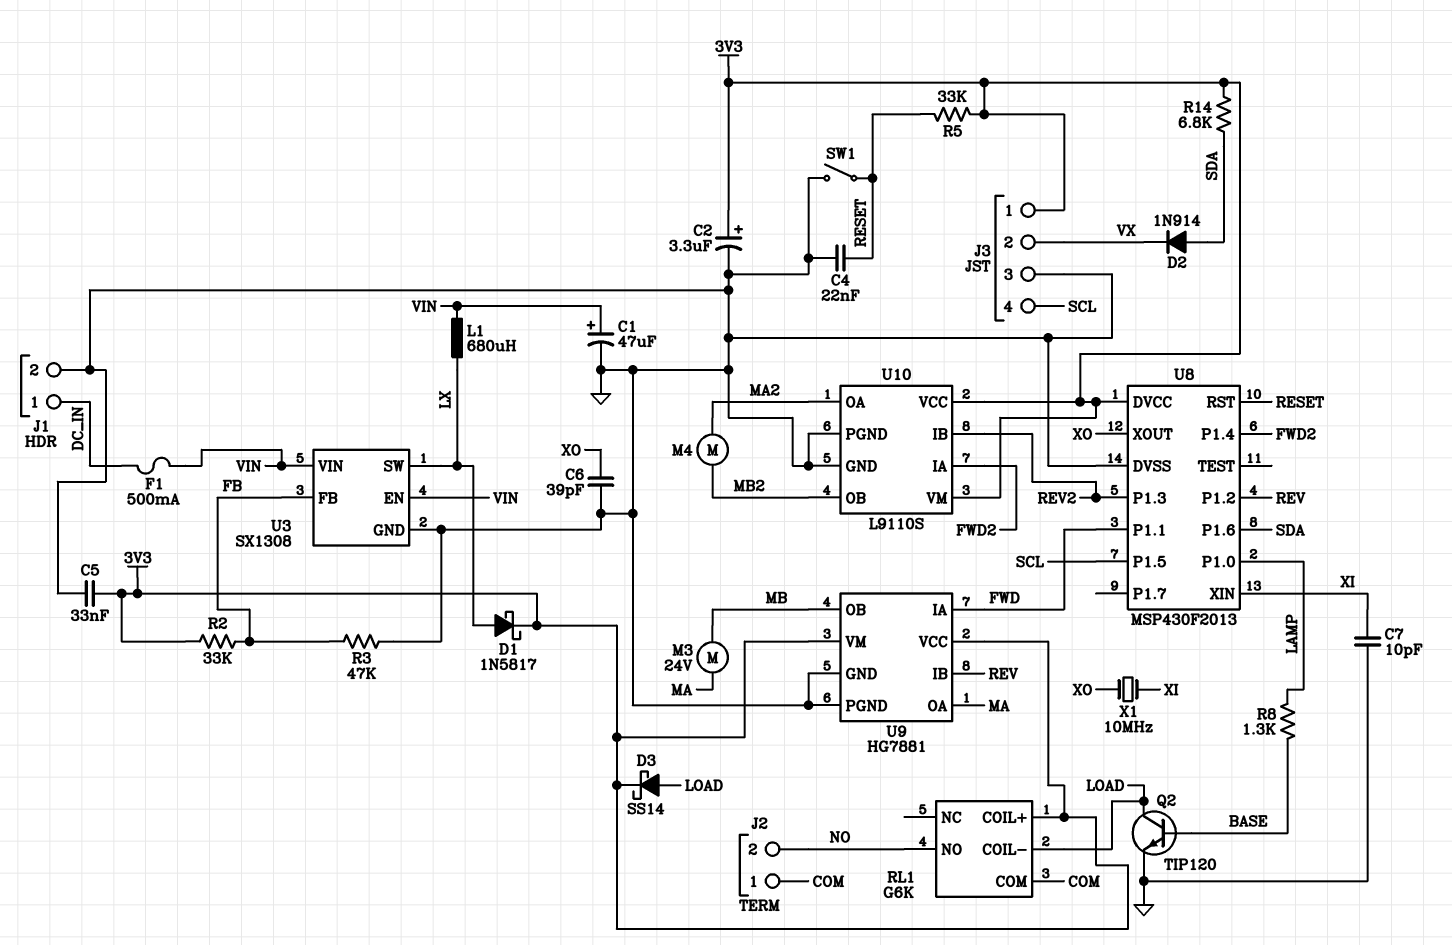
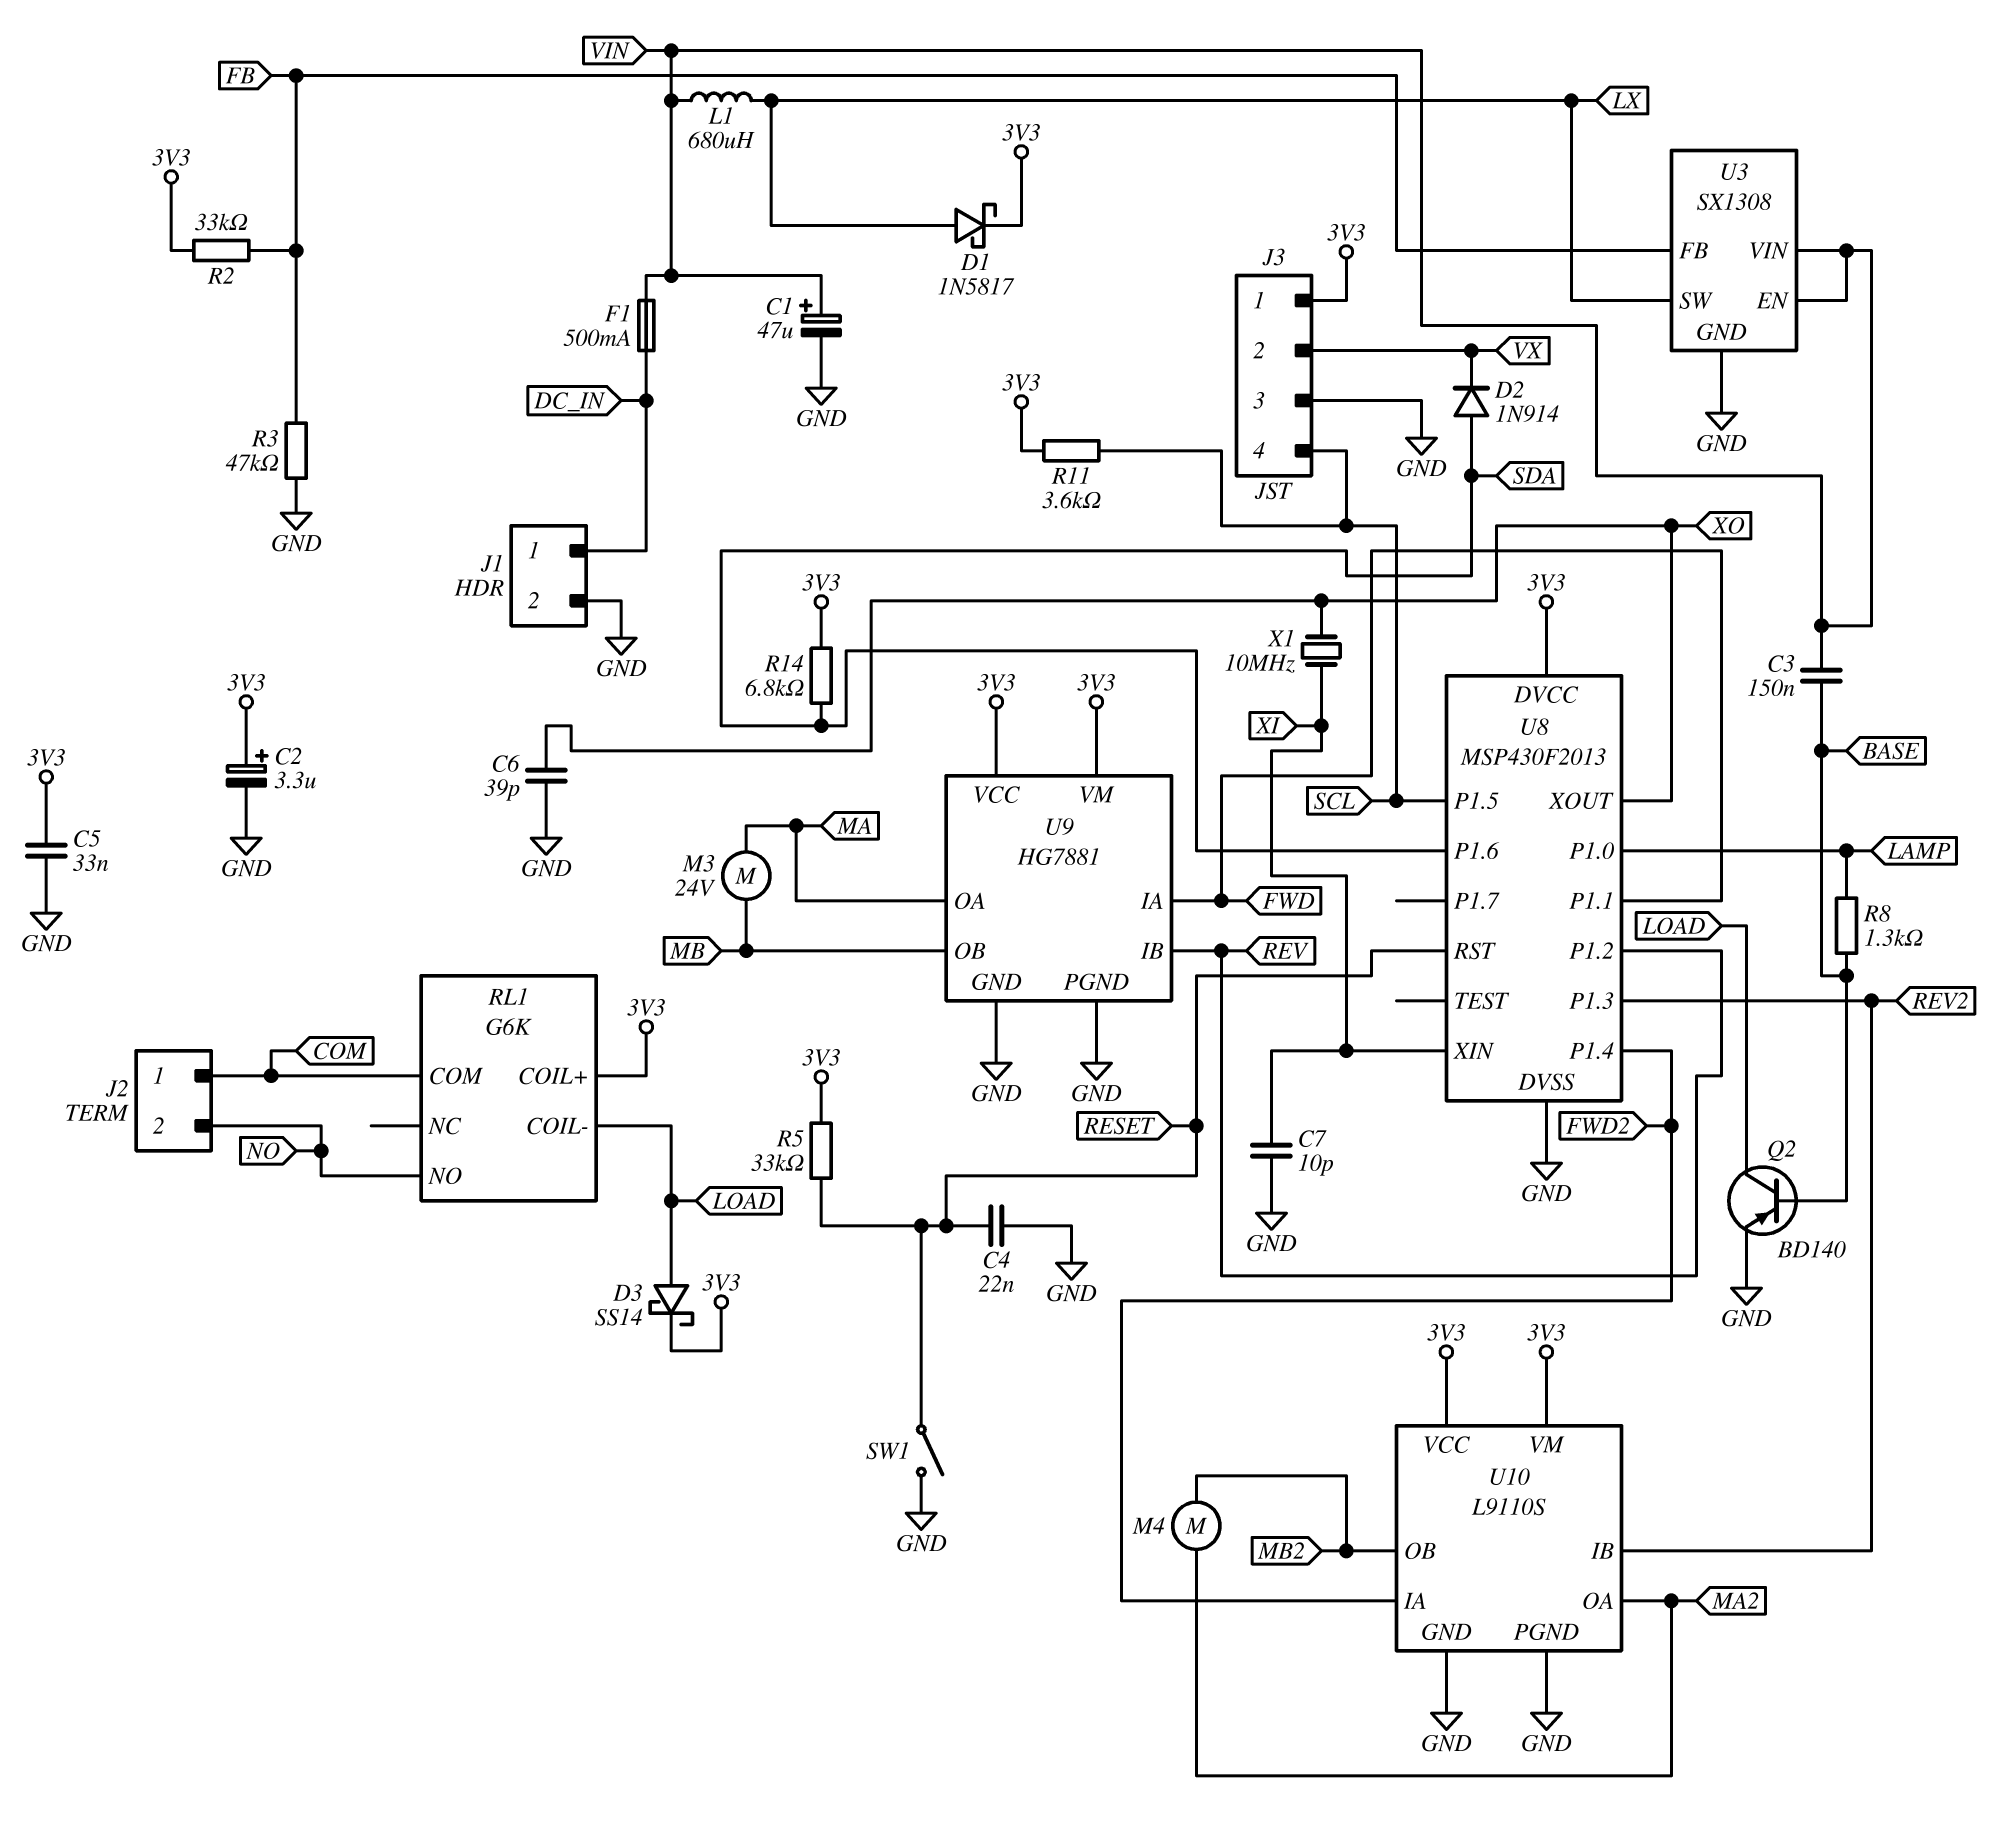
C3: none -> 150nF (BASE, VIN)
Q2: NPN TIP120 (B BASE, C LOAD, E GND) -> PNP BD140 (B BASE, C LOAD, E GND)
R11: none -> 3.6k (3V3, SCL)

